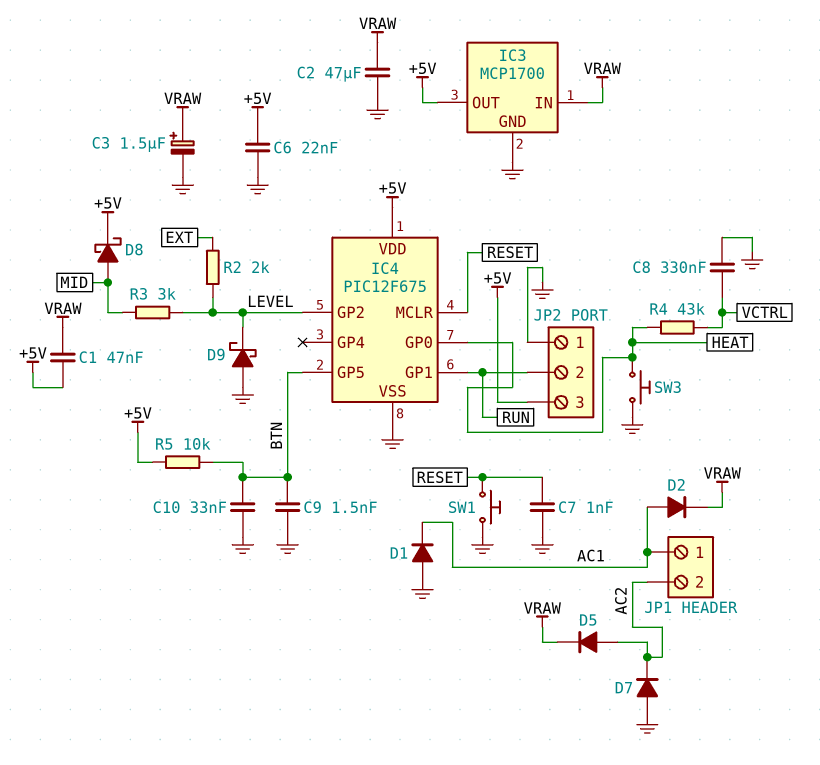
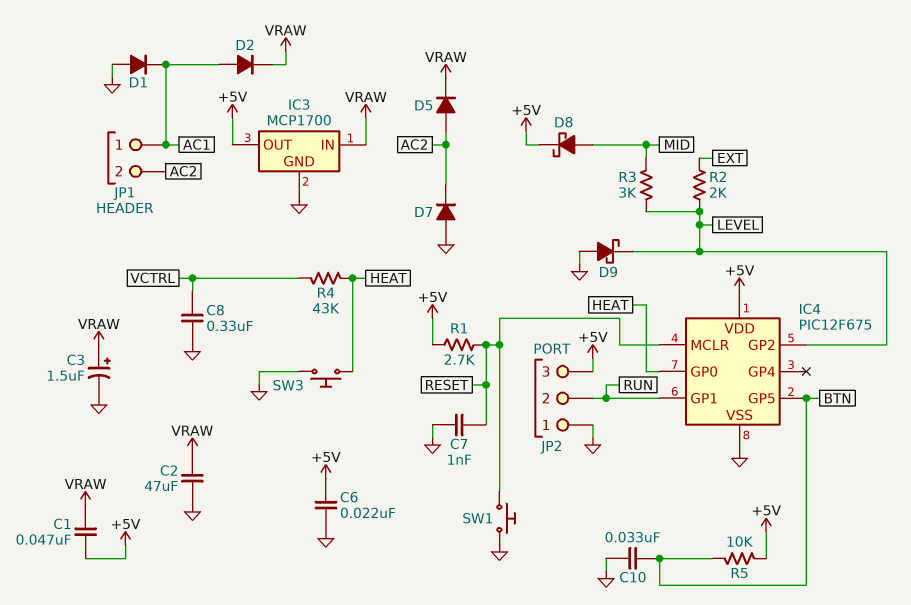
C9: 1.5nF (BTN, GND) -> none
R1: none -> 2.7k (+5V, RESET)

